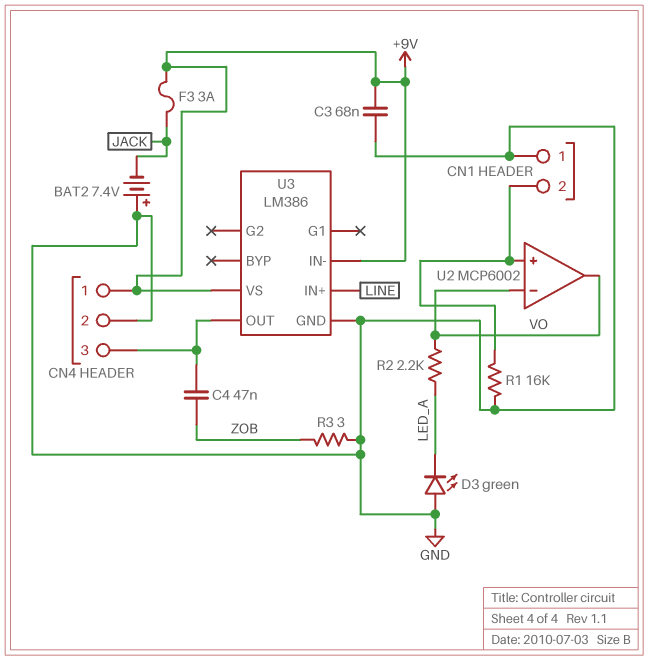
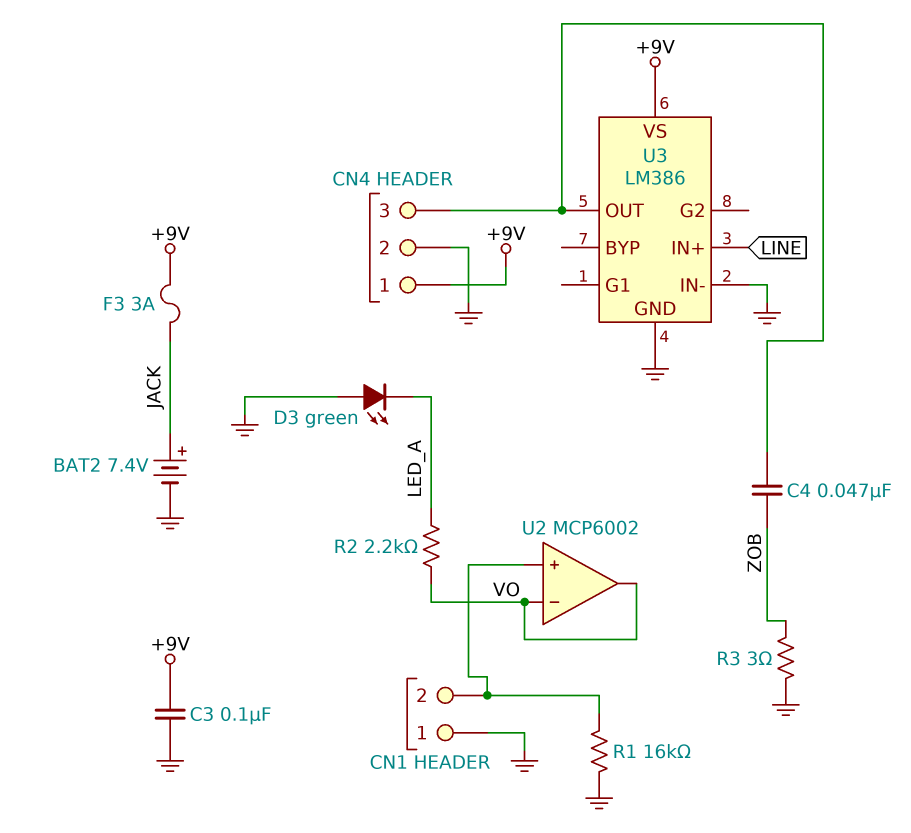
BAT2: 7.4V (plus GND, minus JACK) -> 7.4V (plus JACK, minus GND)
C3: 68nF (+9V, GND) -> 100nF (+9V, GND)
U3 pin IN-: +9V -> GND

